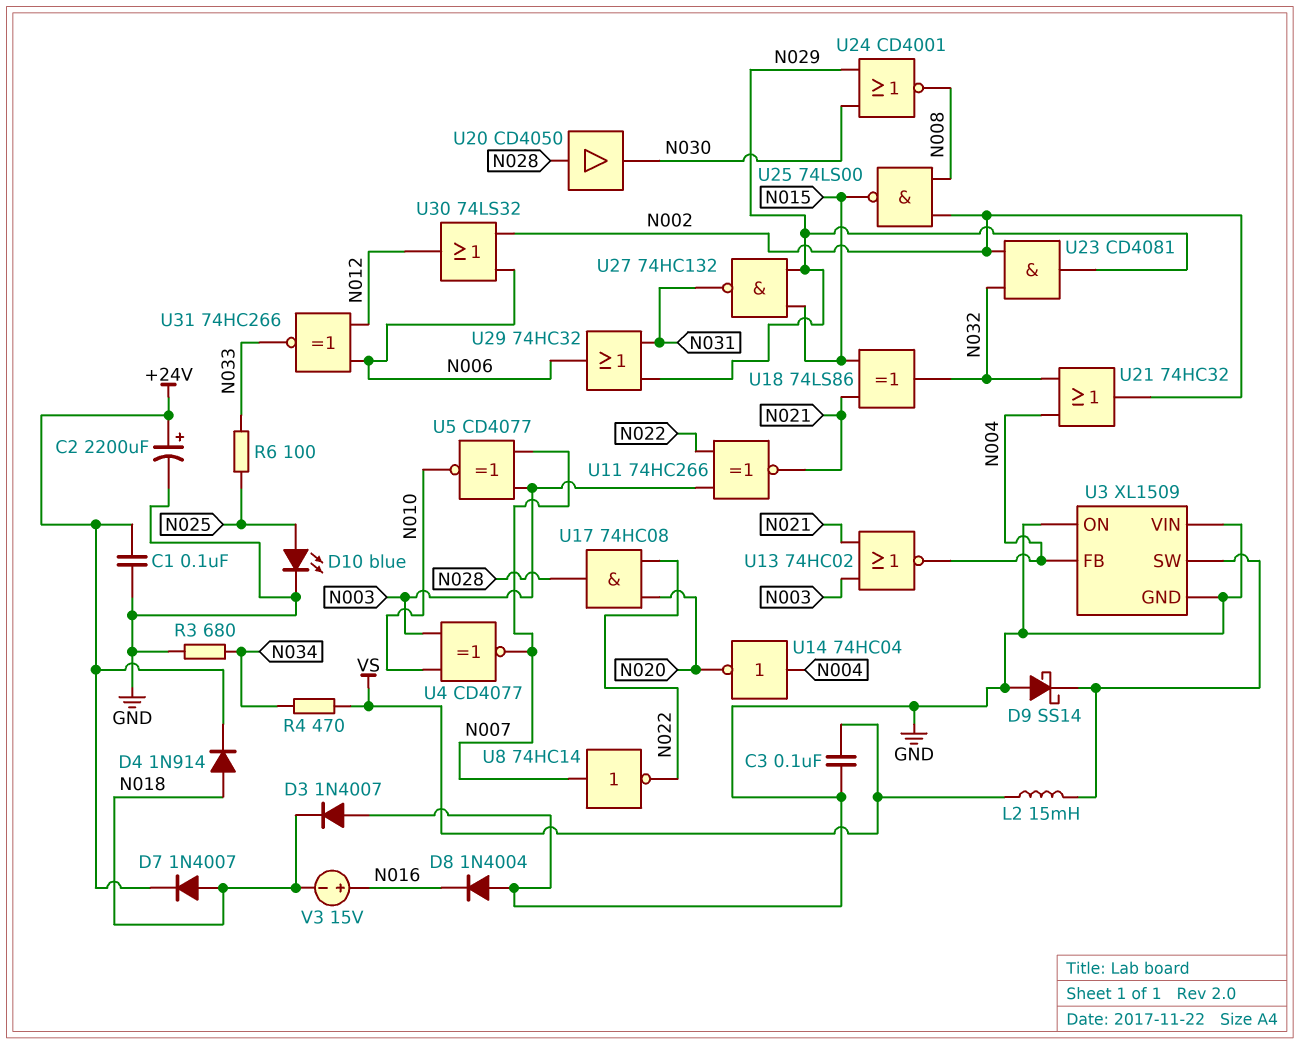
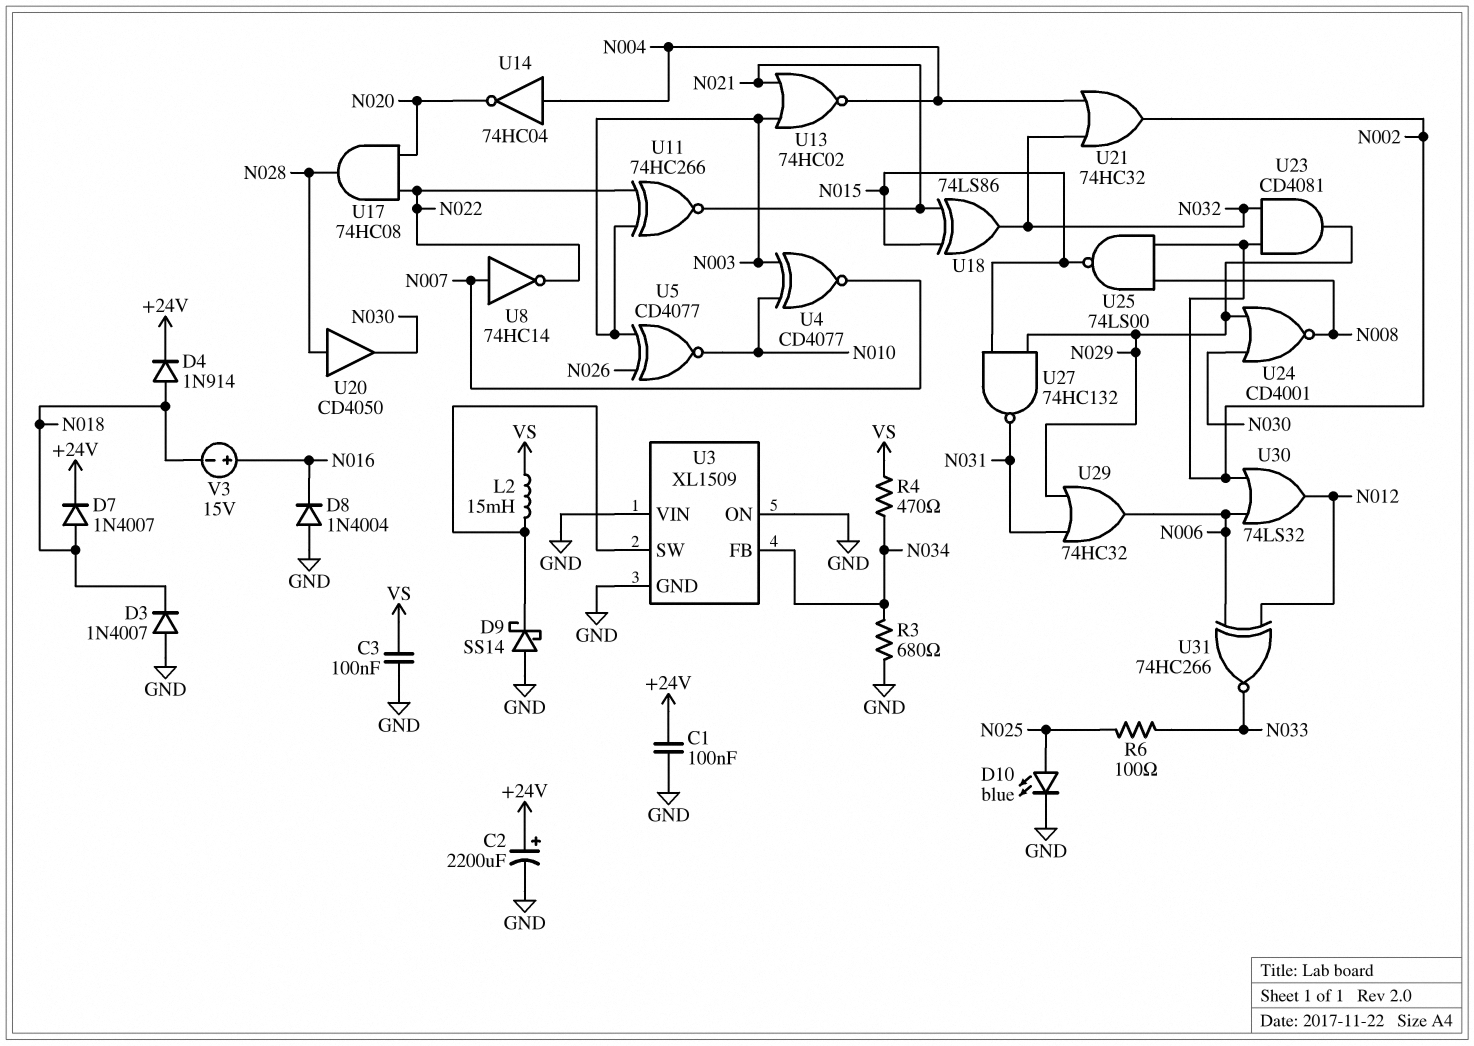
U3 pin FB: N004 -> N034
U5: XNOR CD4077 (in N003, in N007, out N010) -> XNOR CD4077 (in N003, in N026, out N010)

